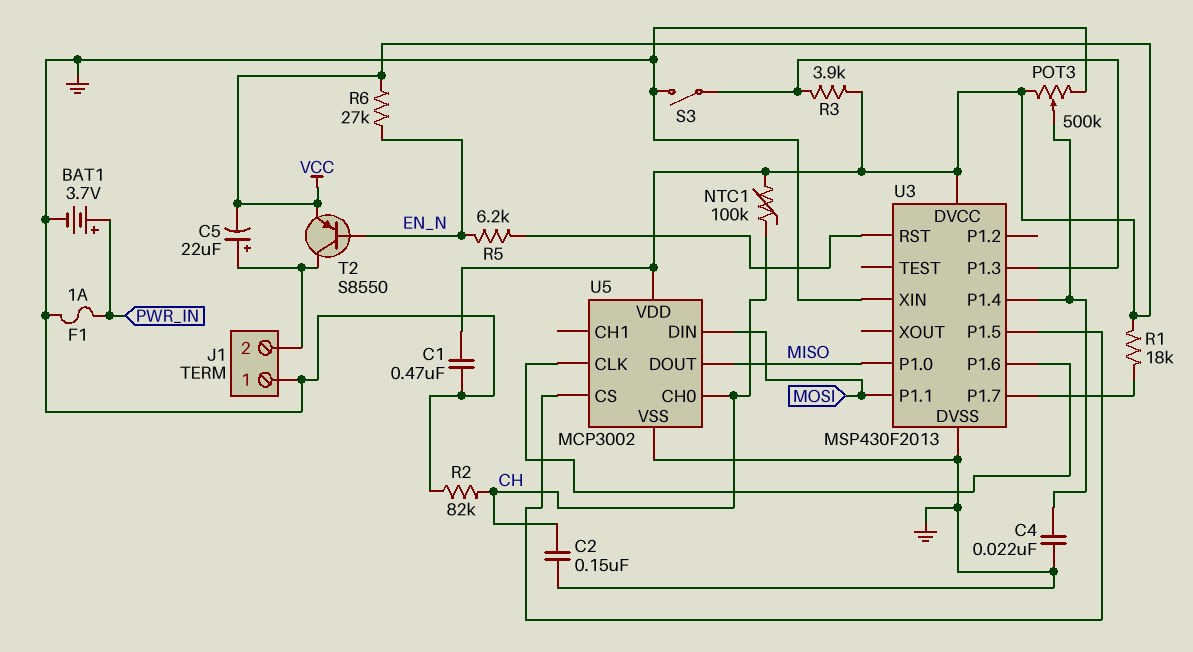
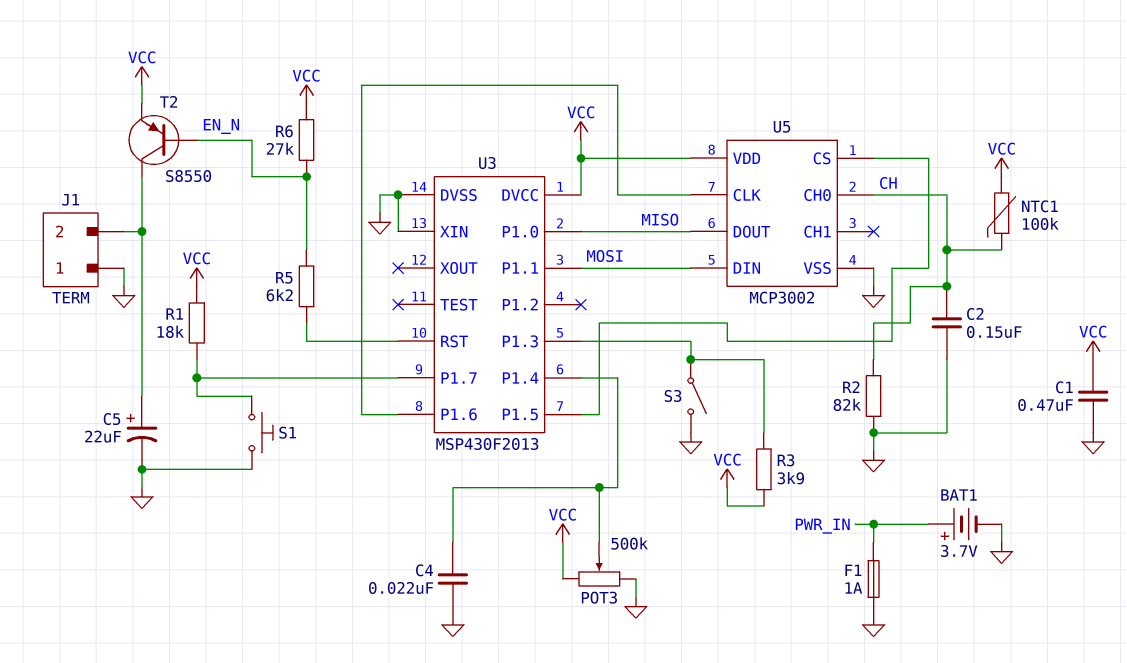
C5: 22uF (plus J1/2, minus VCC) -> 22uF (plus J1/2, minus GND)
S1: none -> button (GND, U3/P1.7)

